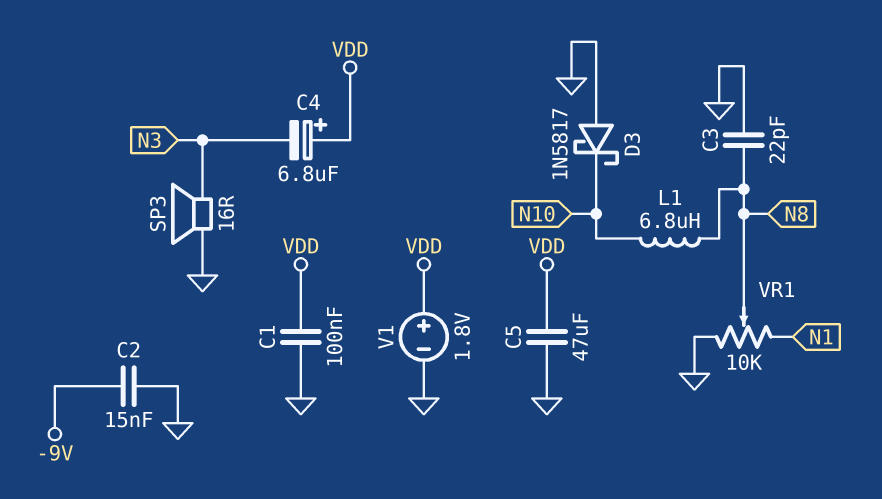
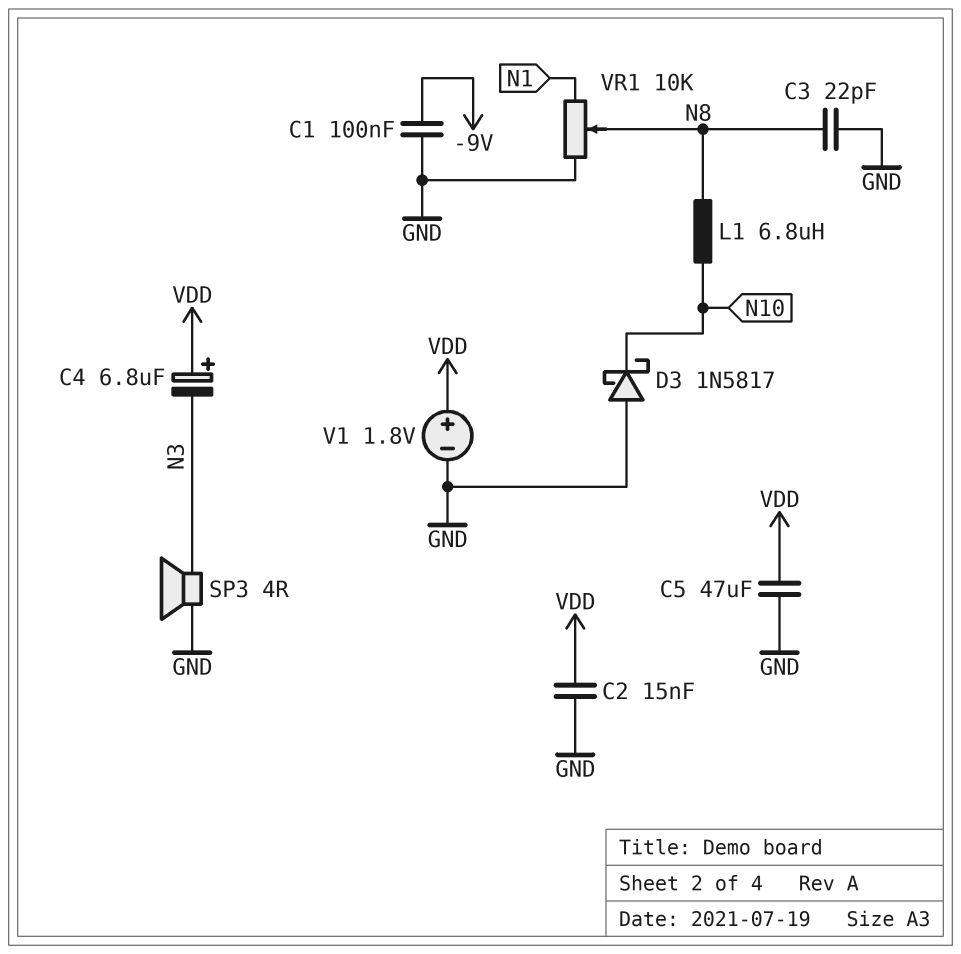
C1: 100nF (GND, VDD) -> 100nF (-9V, GND)
C2: 15nF (-9V, GND) -> 15nF (GND, VDD)
SP3: speaker 16R (GND, N3) -> speaker 4R (GND, N3)

